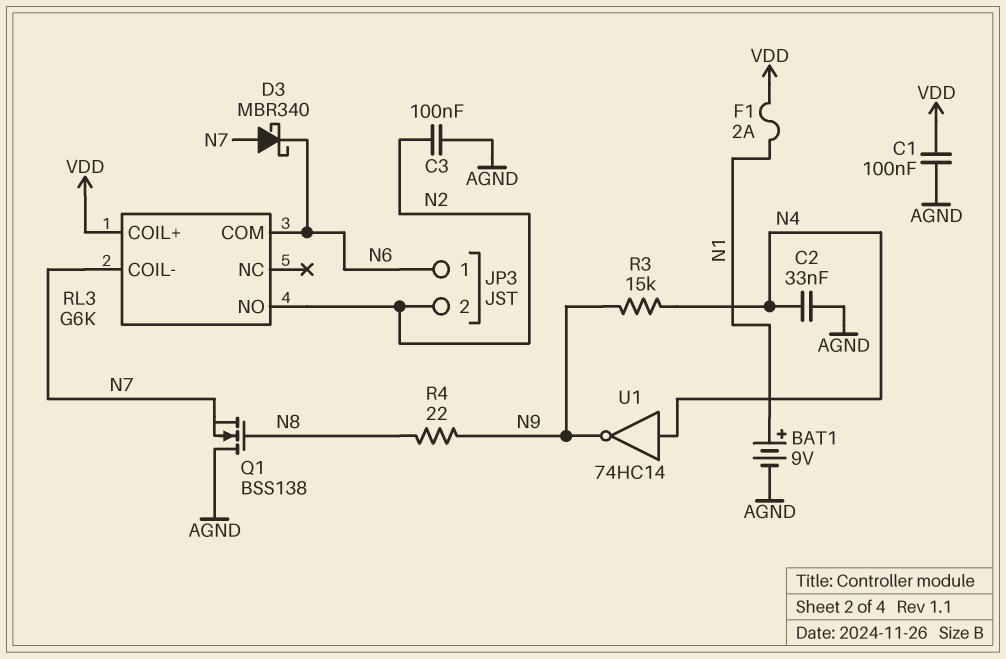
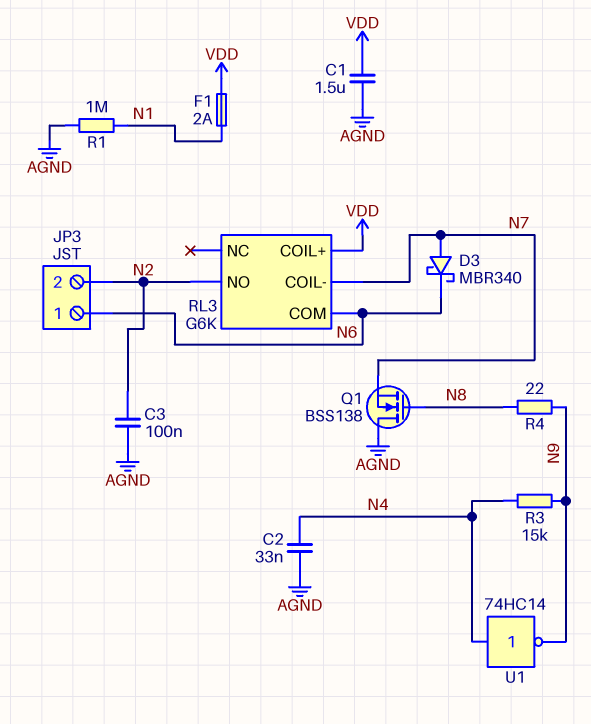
BAT1: 9V (plus N1, minus AGND) -> none
C1: 100nF (AGND, VDD) -> 1.5uF (AGND, VDD)
R1: none -> 1M (AGND, N1)

